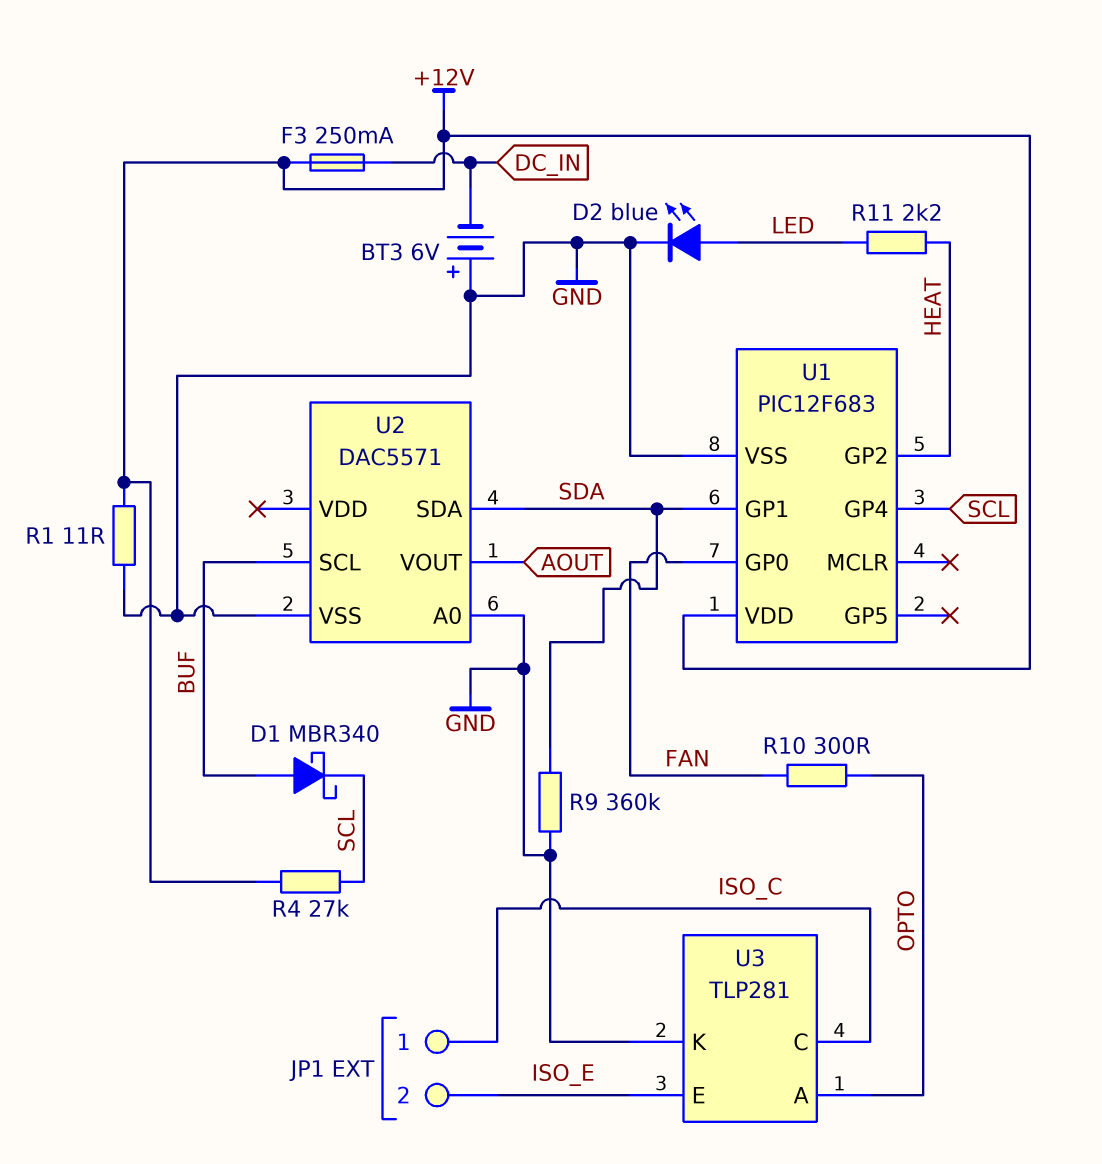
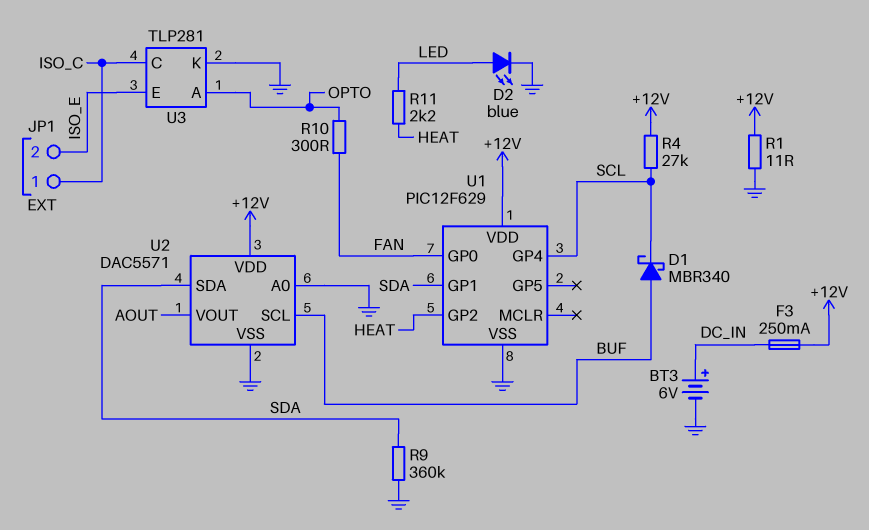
BT3: 6V (plus GND, minus DC_IN) -> 6V (plus DC_IN, minus GND)
U1: PIC12F683 -> PIC12F629
U2 pin VDD: none -> +12V

